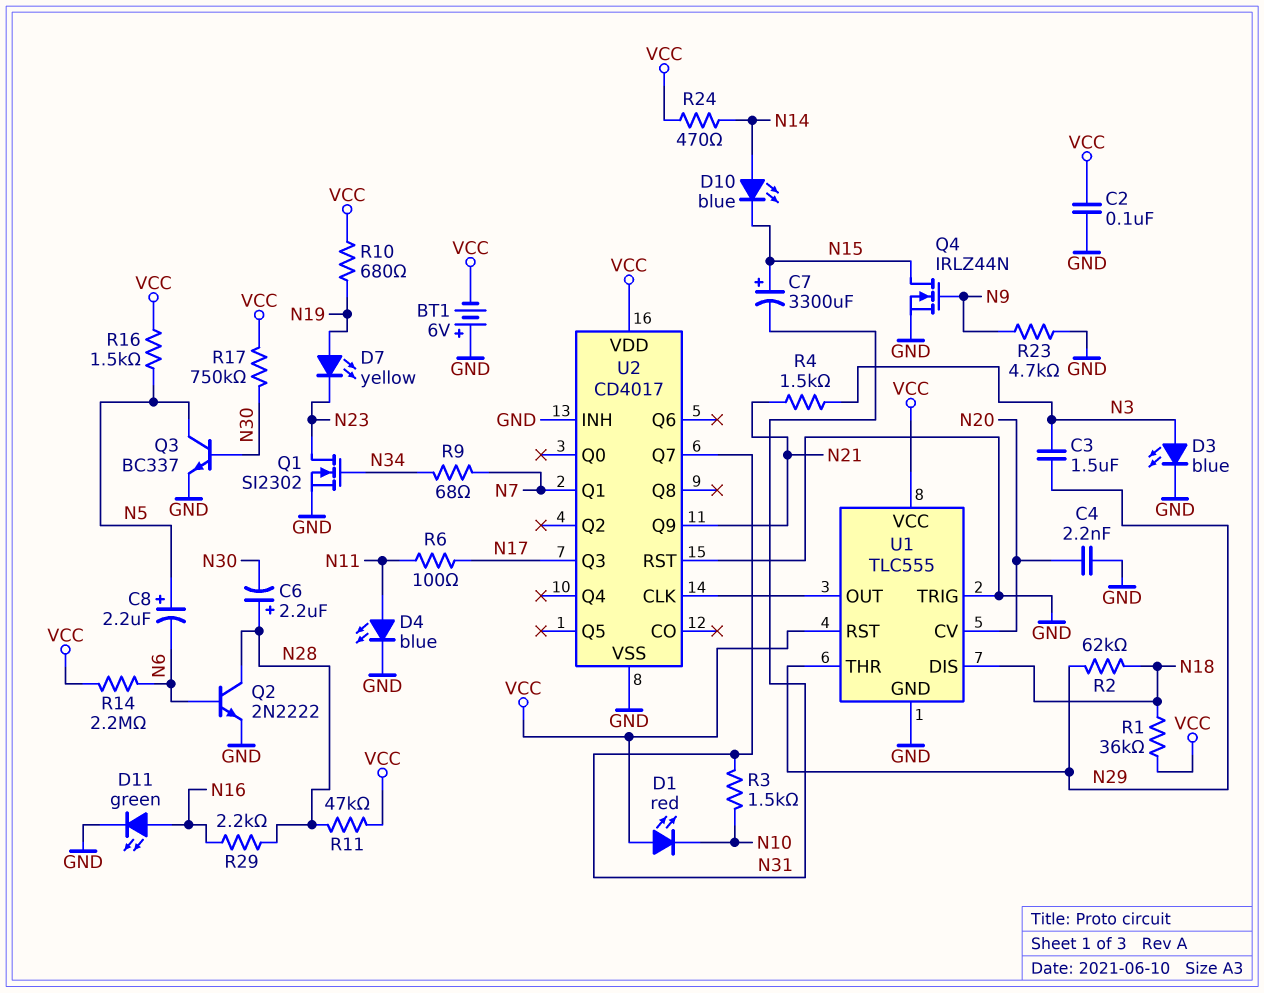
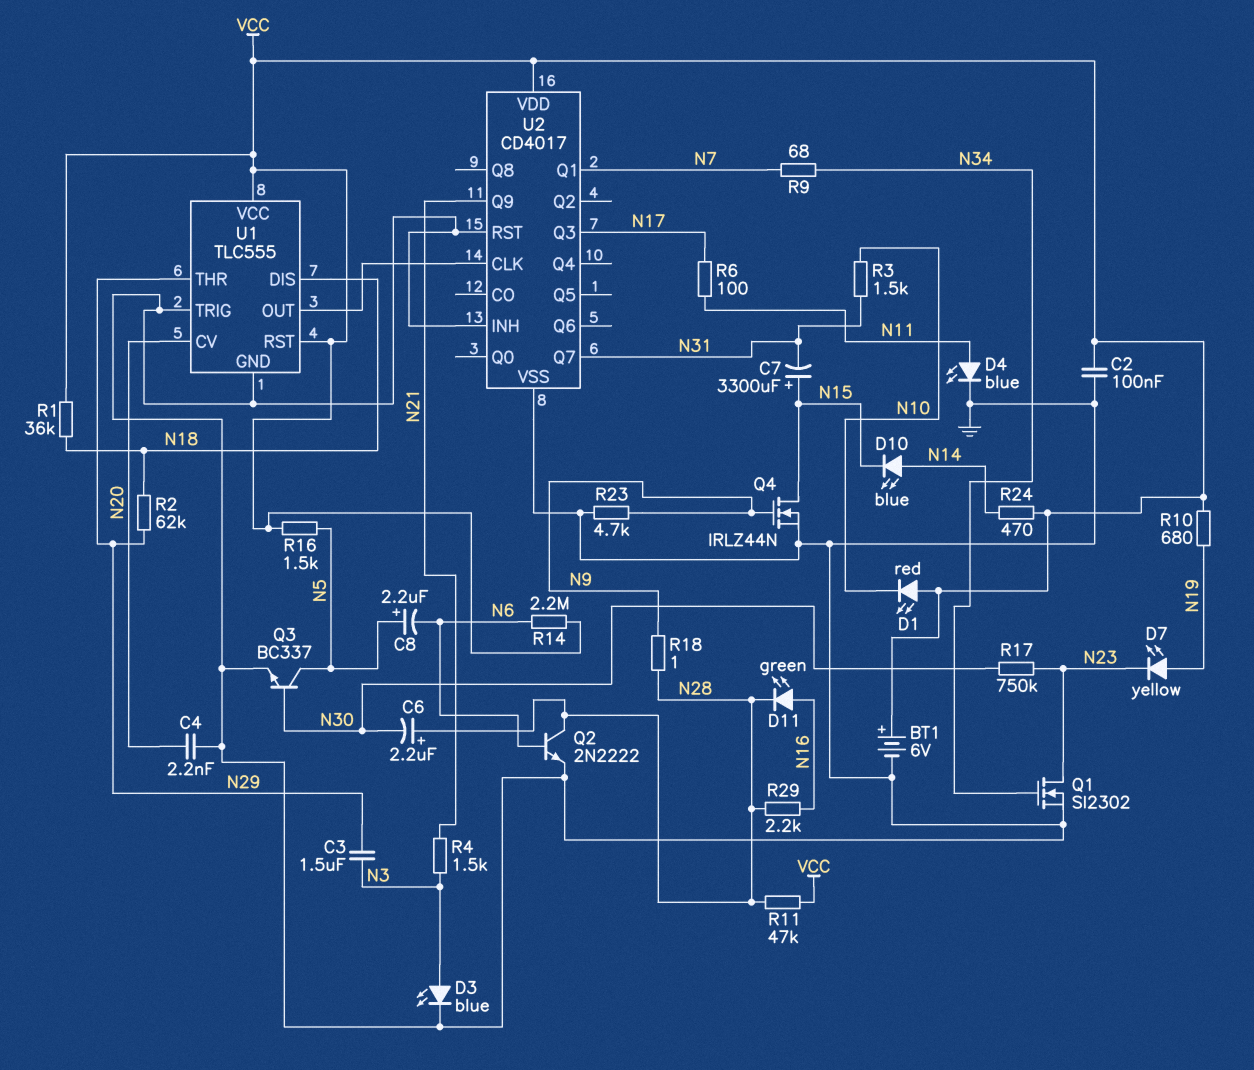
BT1: 6V (plus GND, minus VCC) -> 6V (plus VCC, minus GND)
D11: LED green (A N16, K GND) -> LED green (A N16, K N28)
R17: 750k (N30, VCC) -> 750k (N23, N30)
R18: none -> 1 (N9, N28)

